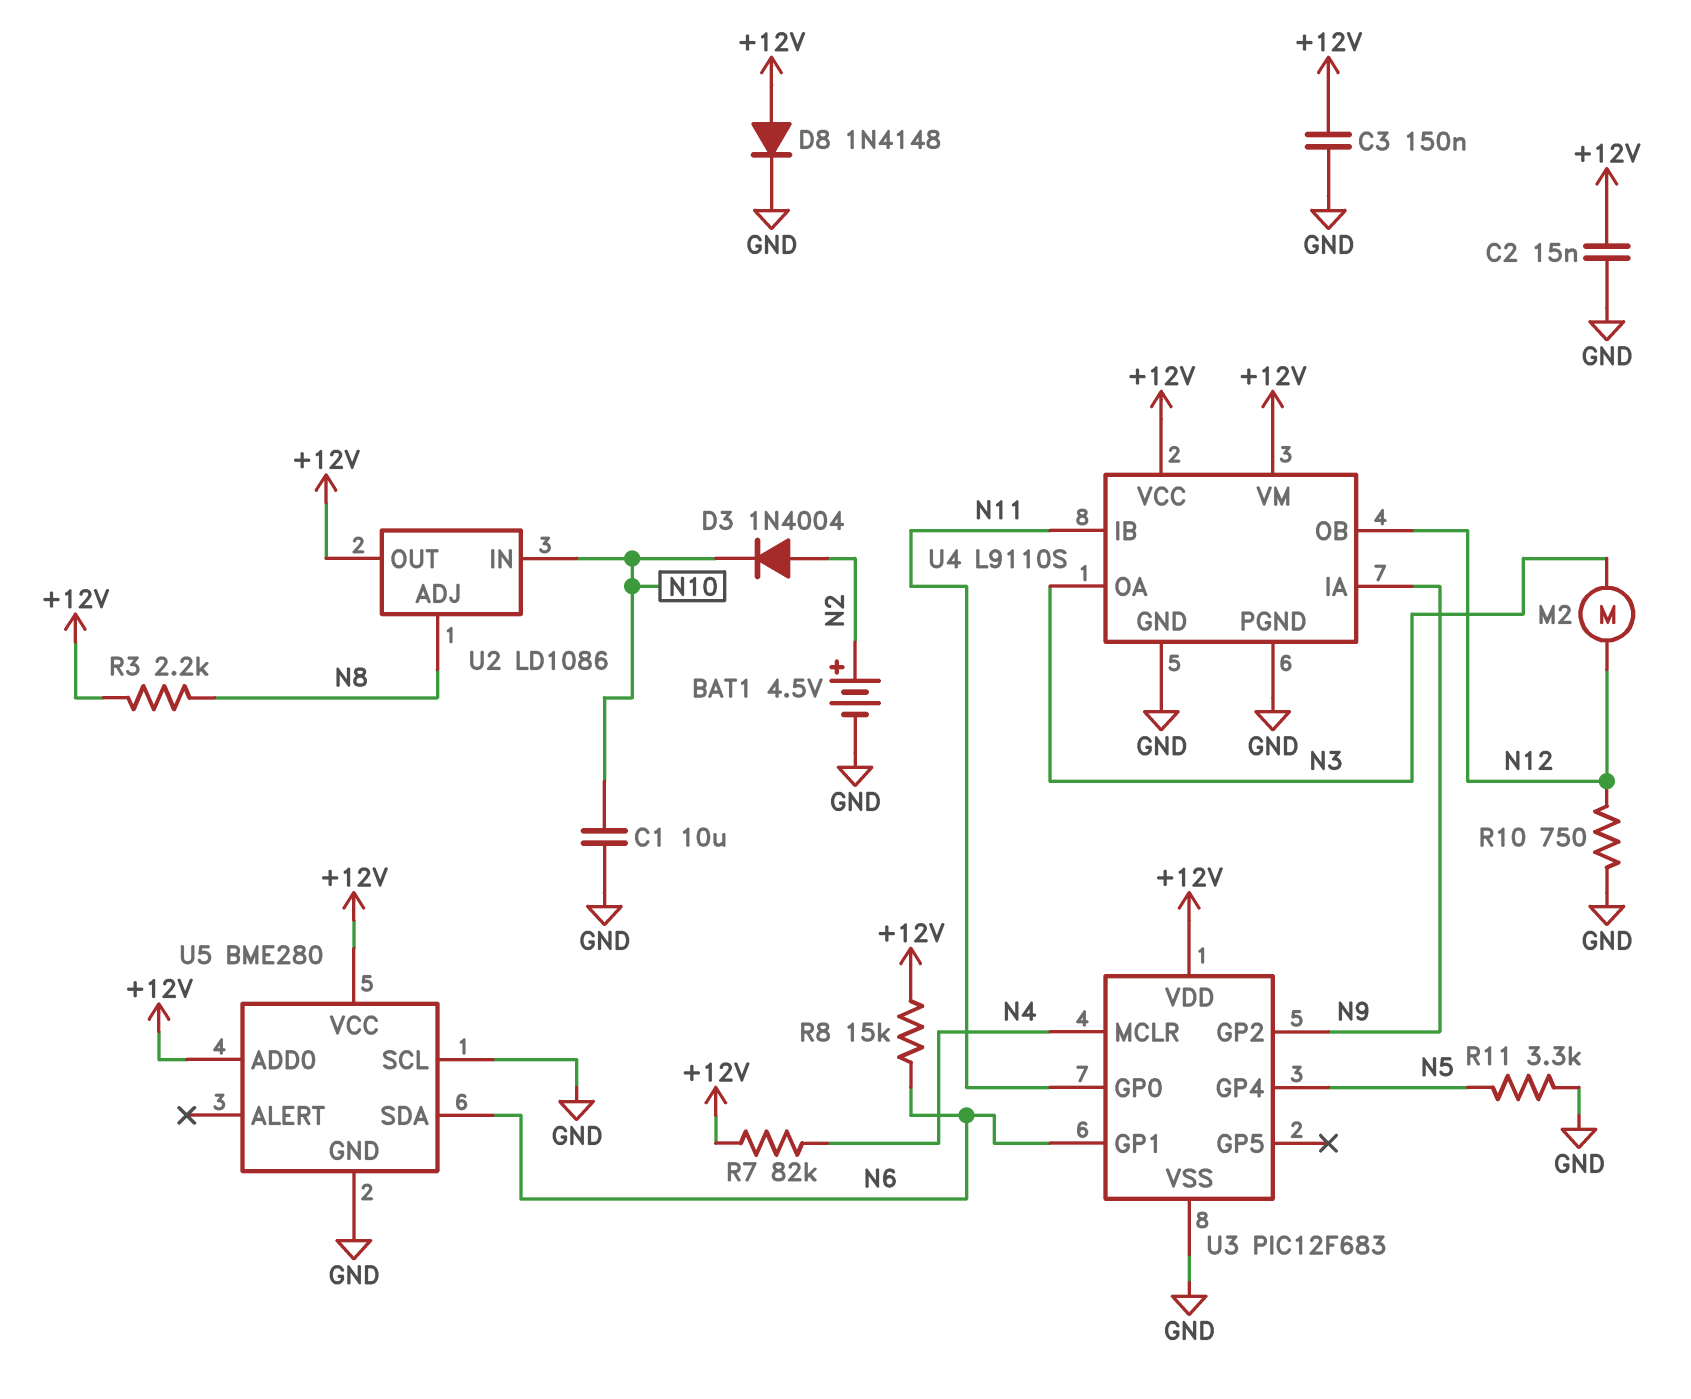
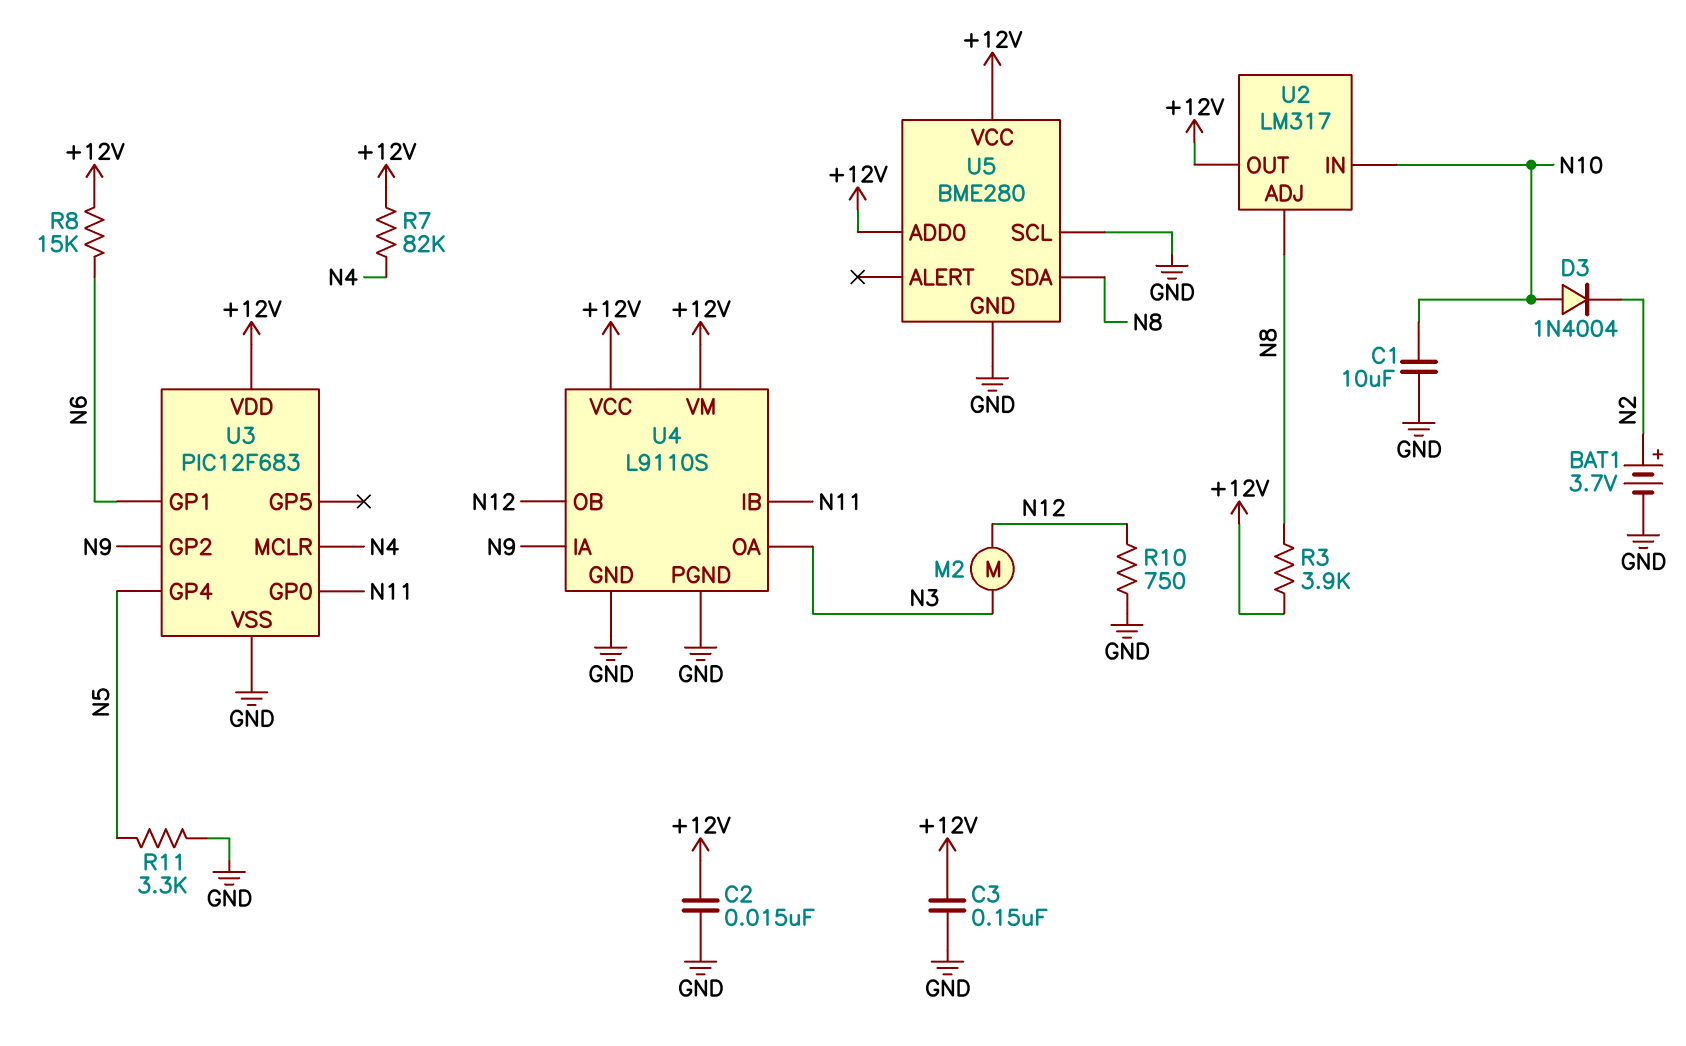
BAT1: 4.5V (plus N2, minus GND) -> 3.7V (plus N2, minus GND)
D3: diode 1N4004 (A N2, K N10) -> diode 1N4004 (A N10, K N2)
D8: diode 1N4148 (A +12V, K GND) -> none
R3: 2.2k (+12V, N8) -> 3.9k (+12V, N8)
U2: LD1086 -> LM317
U5 pin SDA: N6 -> N8

